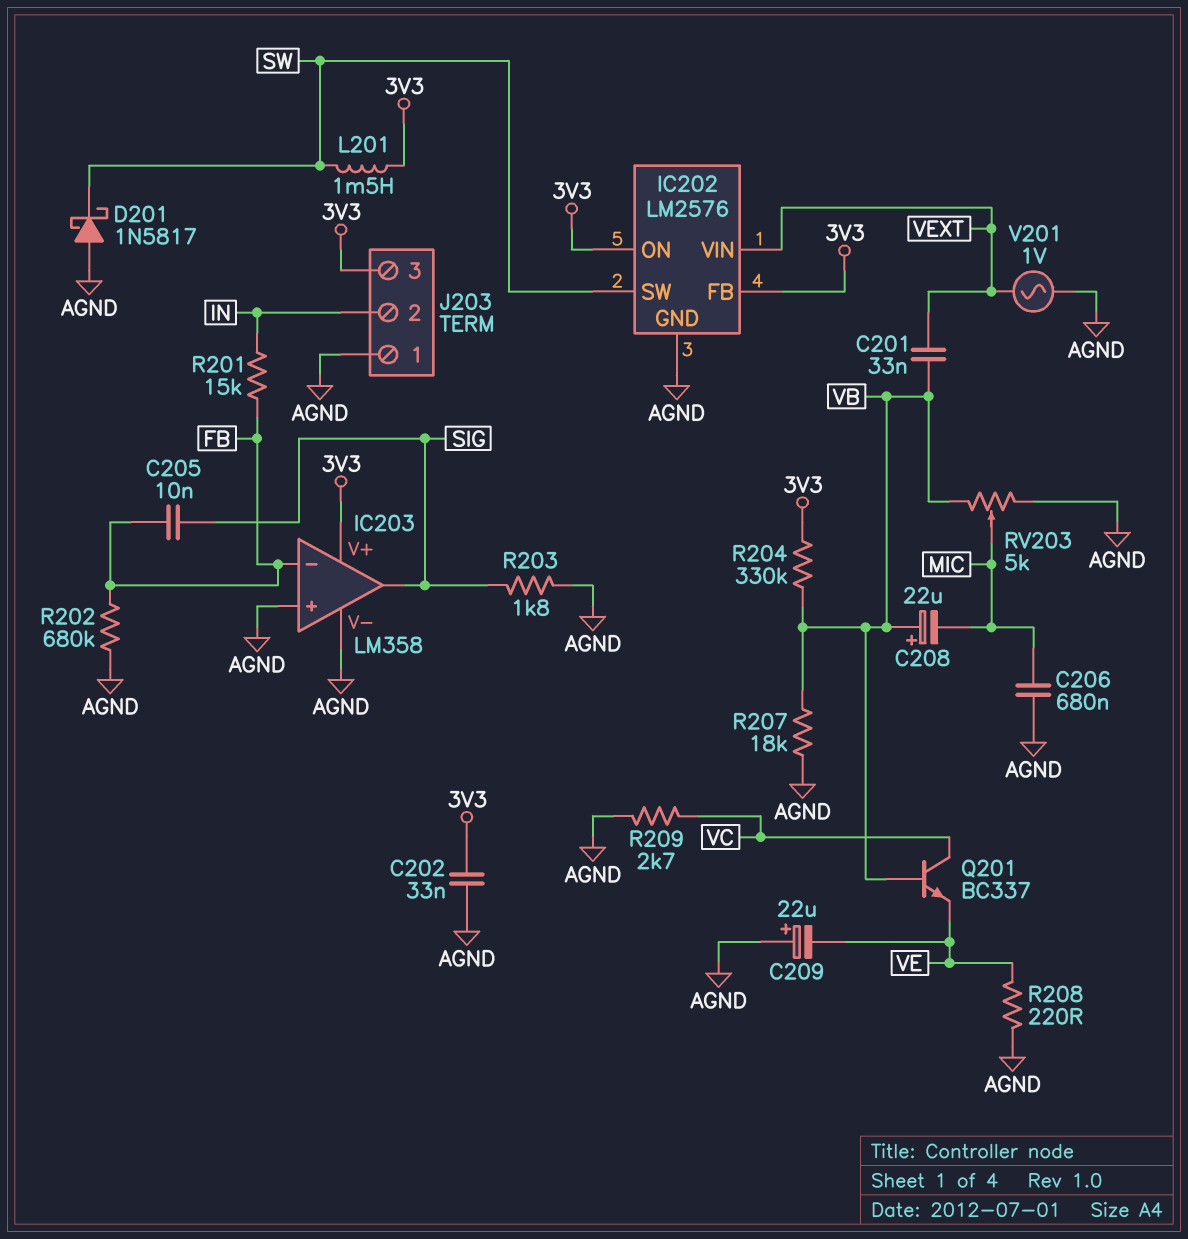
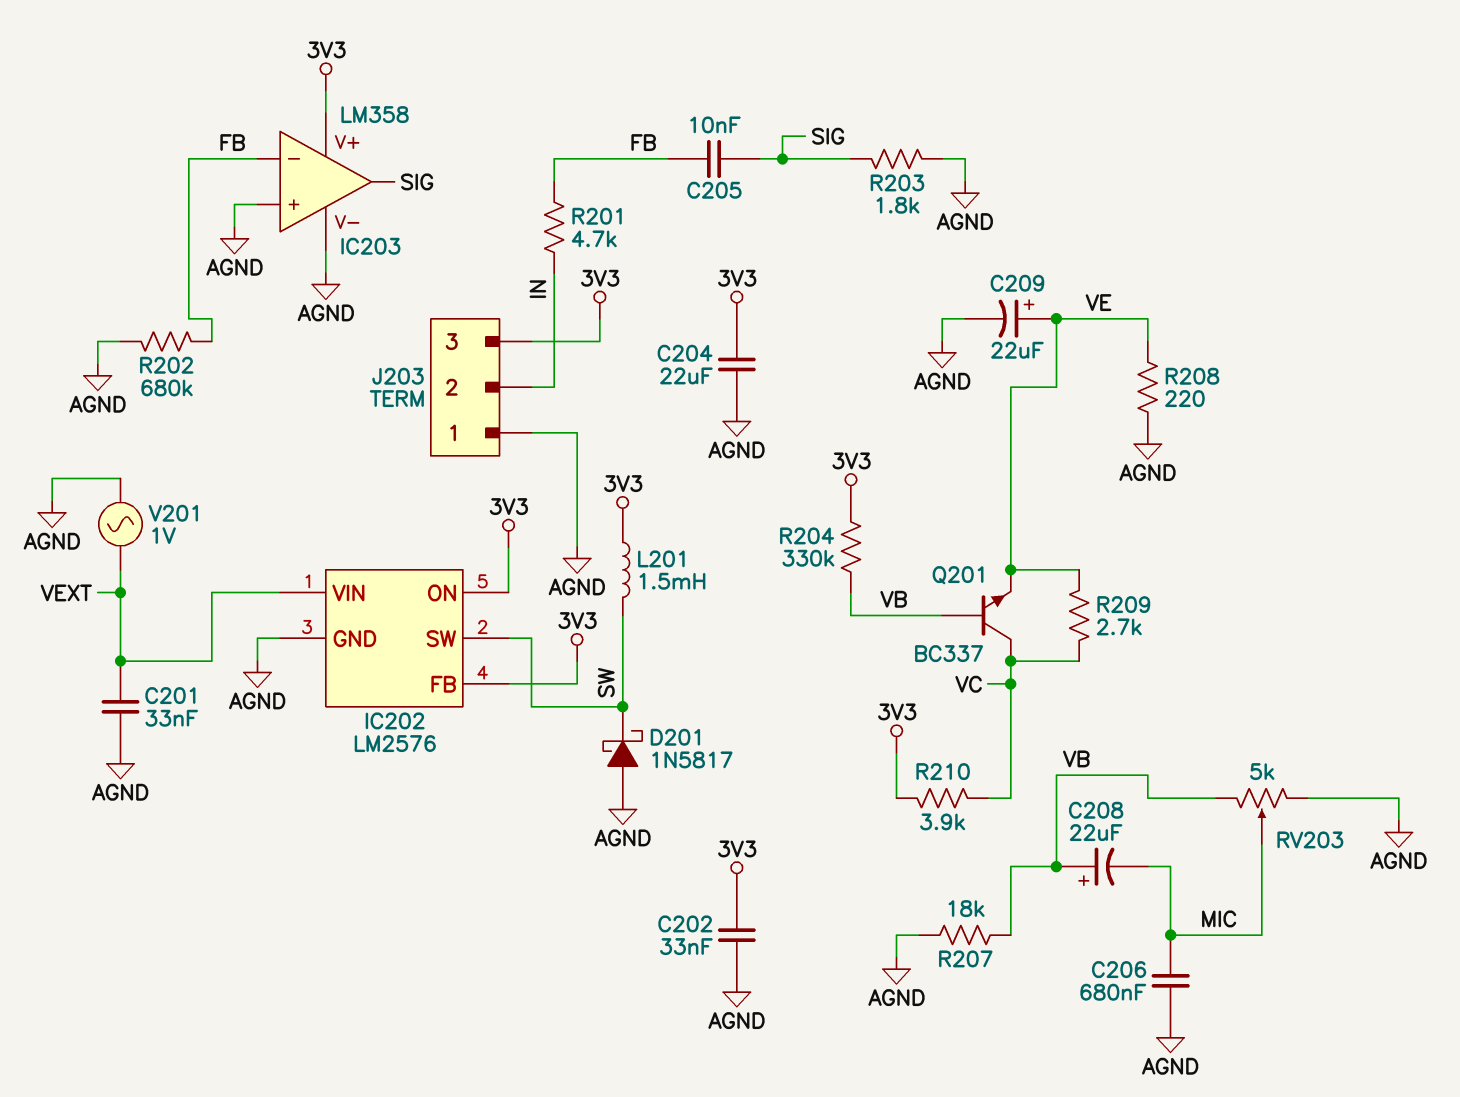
C201: 33nF (VB, VEXT) -> 33nF (AGND, VEXT)
C204: none -> 22uF (3V3, AGND)
C209: 22uF (plus AGND, minus VE) -> 22uF (plus VE, minus AGND)
R201: 15k (FB, IN) -> 4.7k (FB, IN)
R209: 2.7k (AGND, VC) -> 2.7k (VC, VE)
R210: none -> 3.9k (3V3, VC)

